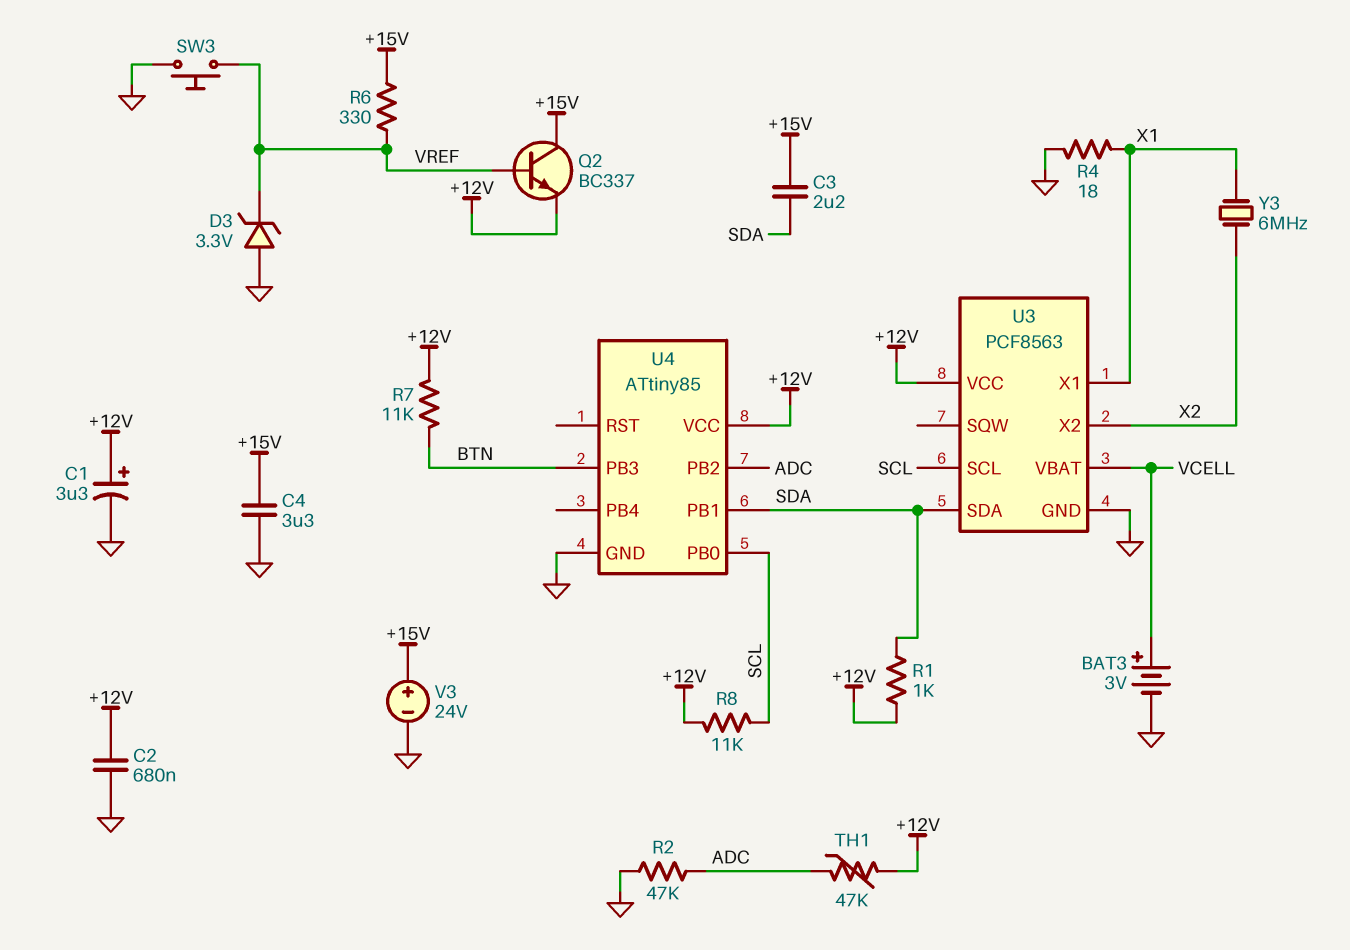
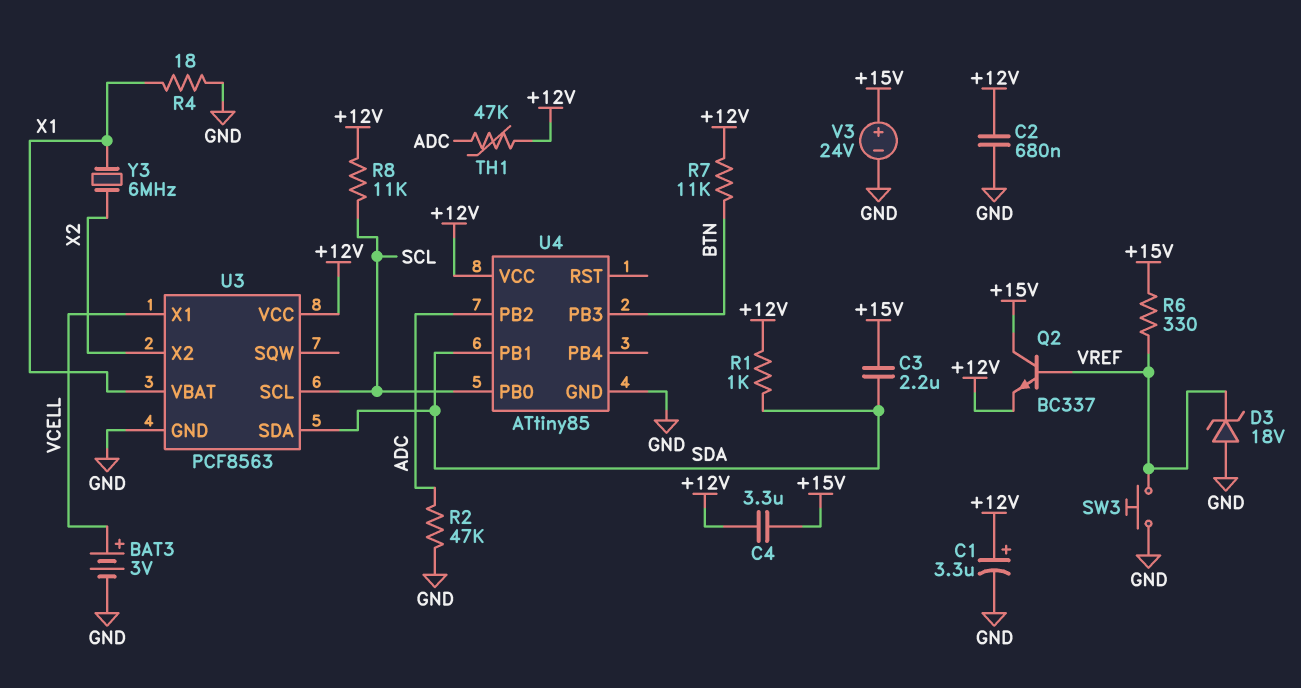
C4: 3.3uF (+15V, GND) -> 3.3uF (+12V, +15V)
D3: zener 3.3V (A GND, K VREF) -> zener 18V (A GND, K VREF)
U3 pin VBAT: VCELL -> X1
U3 pin X1: X1 -> VCELL

